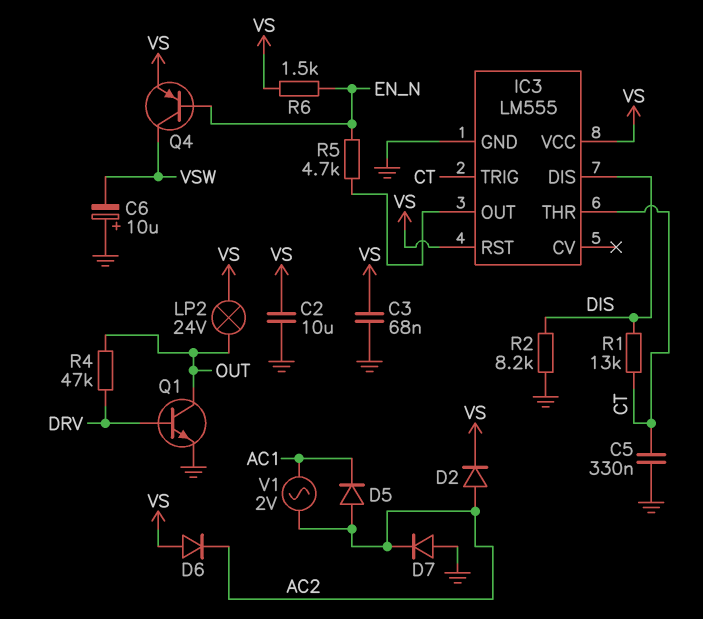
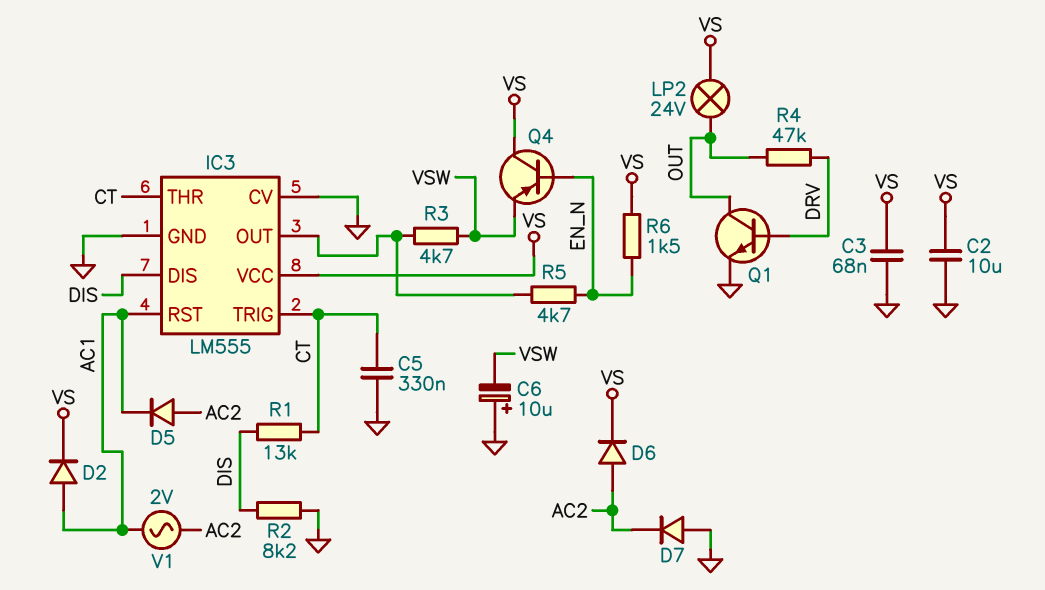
D2: diode (A AC2, K VS) -> diode (A AC1, K VS)
D6: diode (A VS, K AC2) -> diode (A AC2, K VS)
IC3 pin CV: none -> GND
IC3 pin RST: VS -> AC1
Q4: PNP (B EN_N, C VSW, E VS) -> PNP (B EN_N, C VS, E VSW)
R3: none -> 4.7k (IC3/OUT, VSW)

